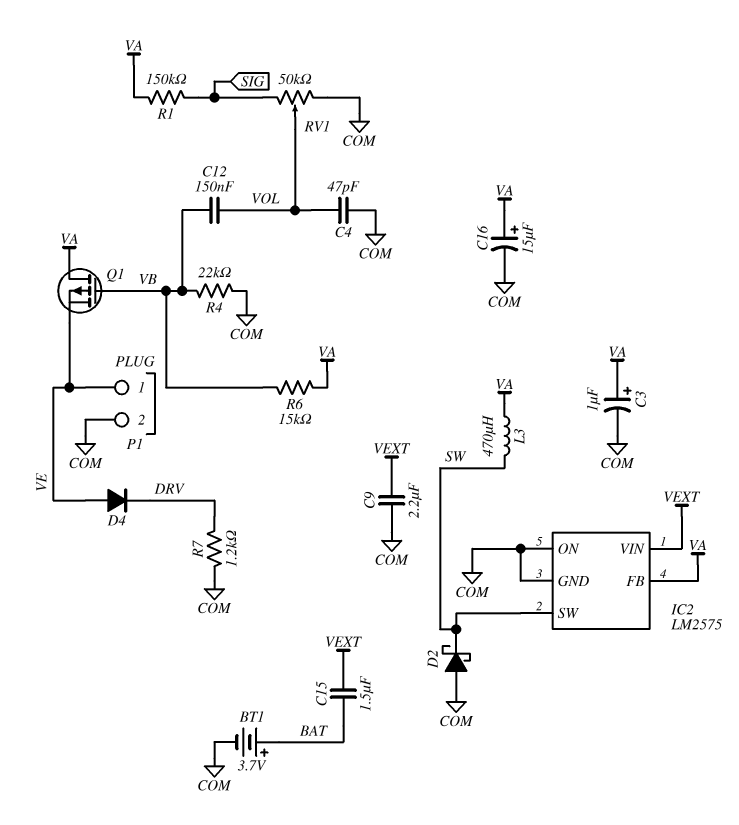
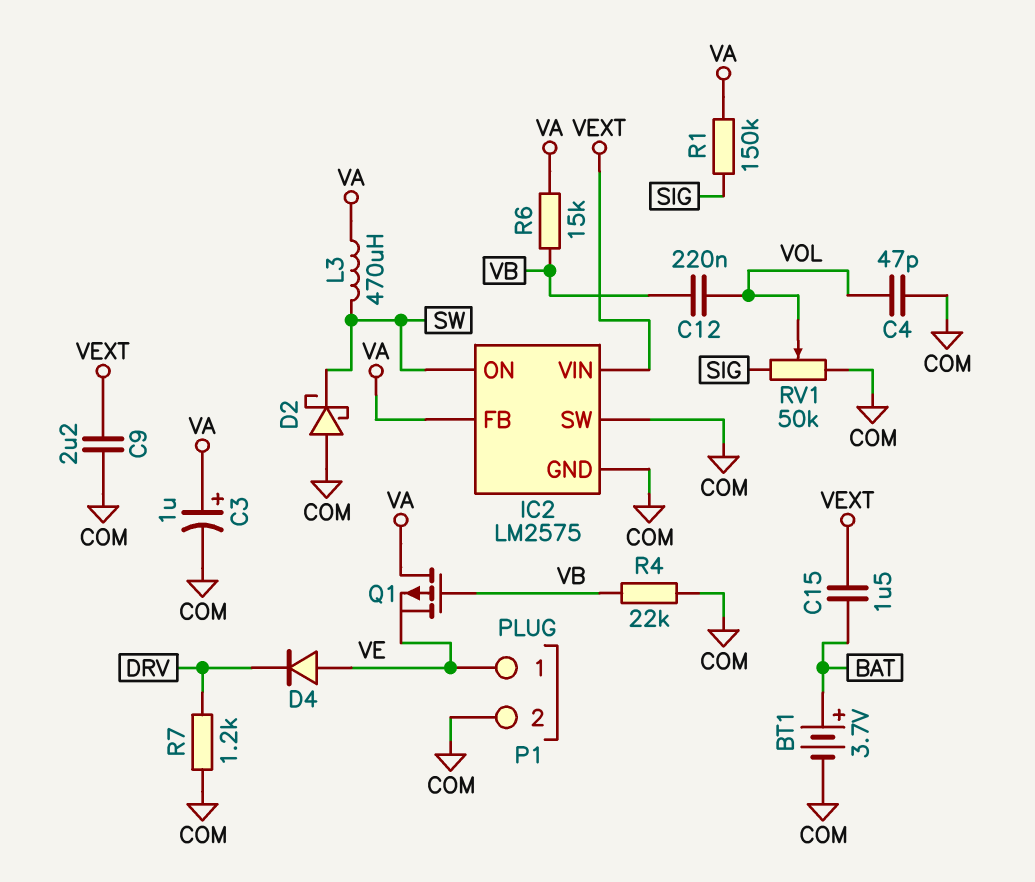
C12: 150nF (VB, VOL) -> 220nF (VB, VOL)
C16: 15uF (plus VA, minus COM) -> none
IC2 pin ON: COM -> SW
IC2 pin SW: SW -> COM

